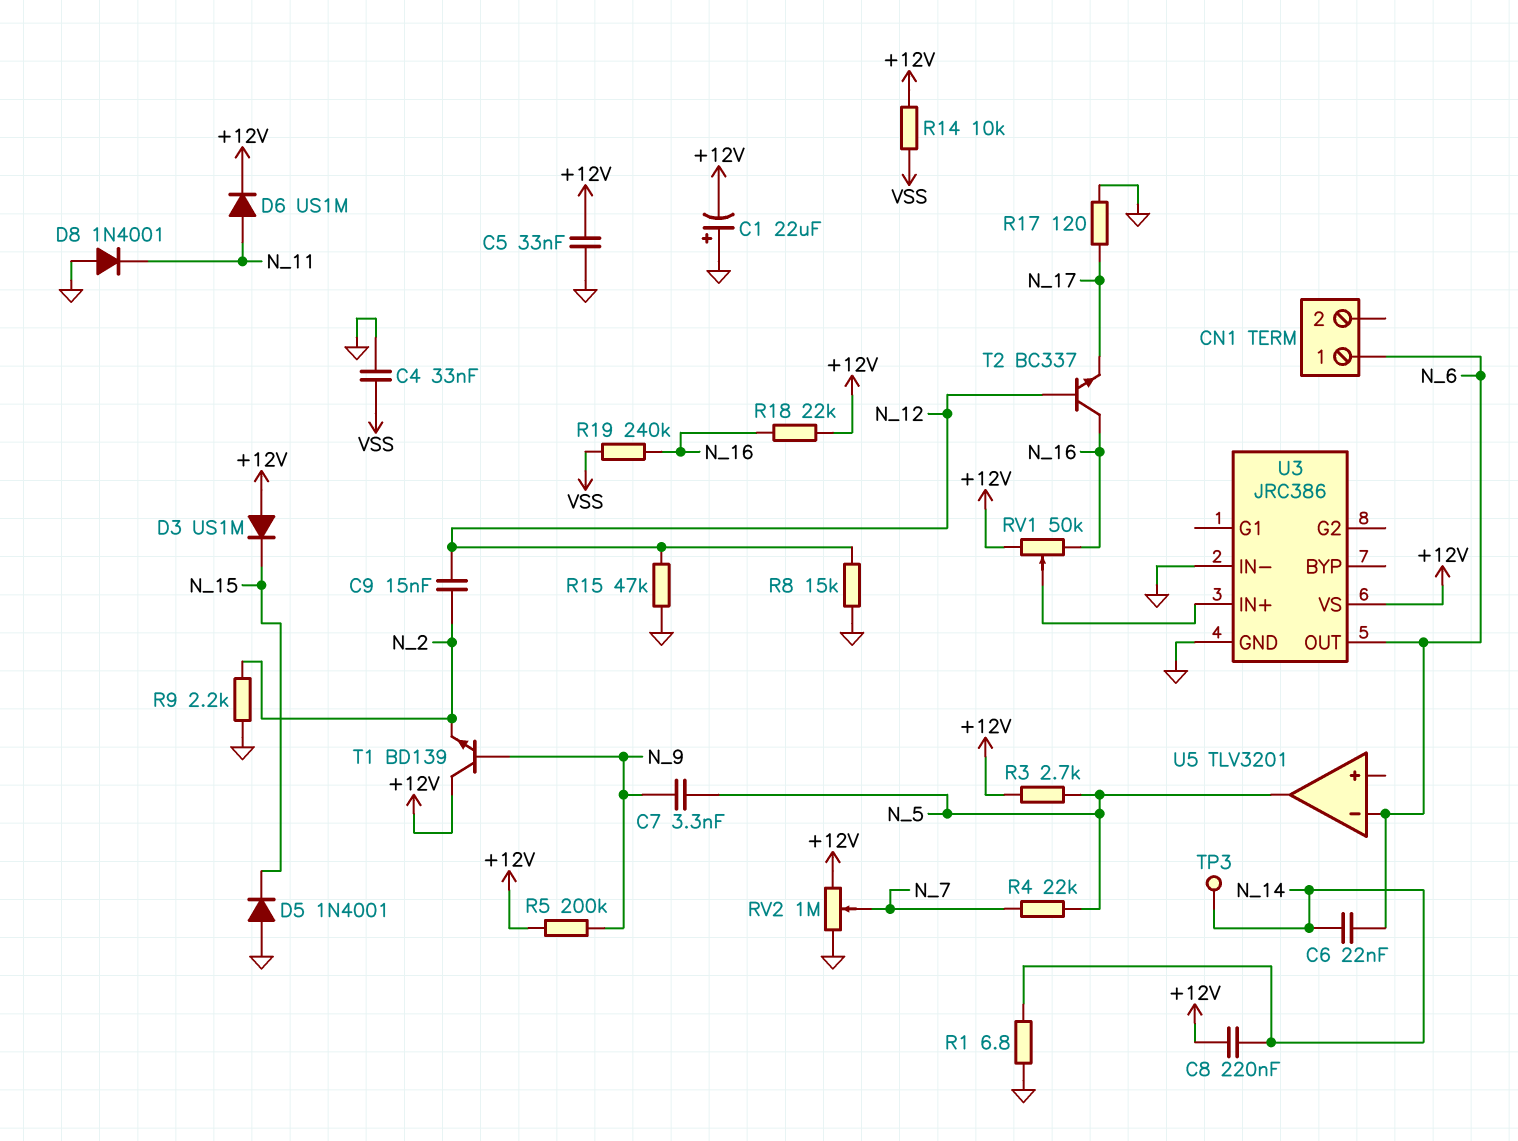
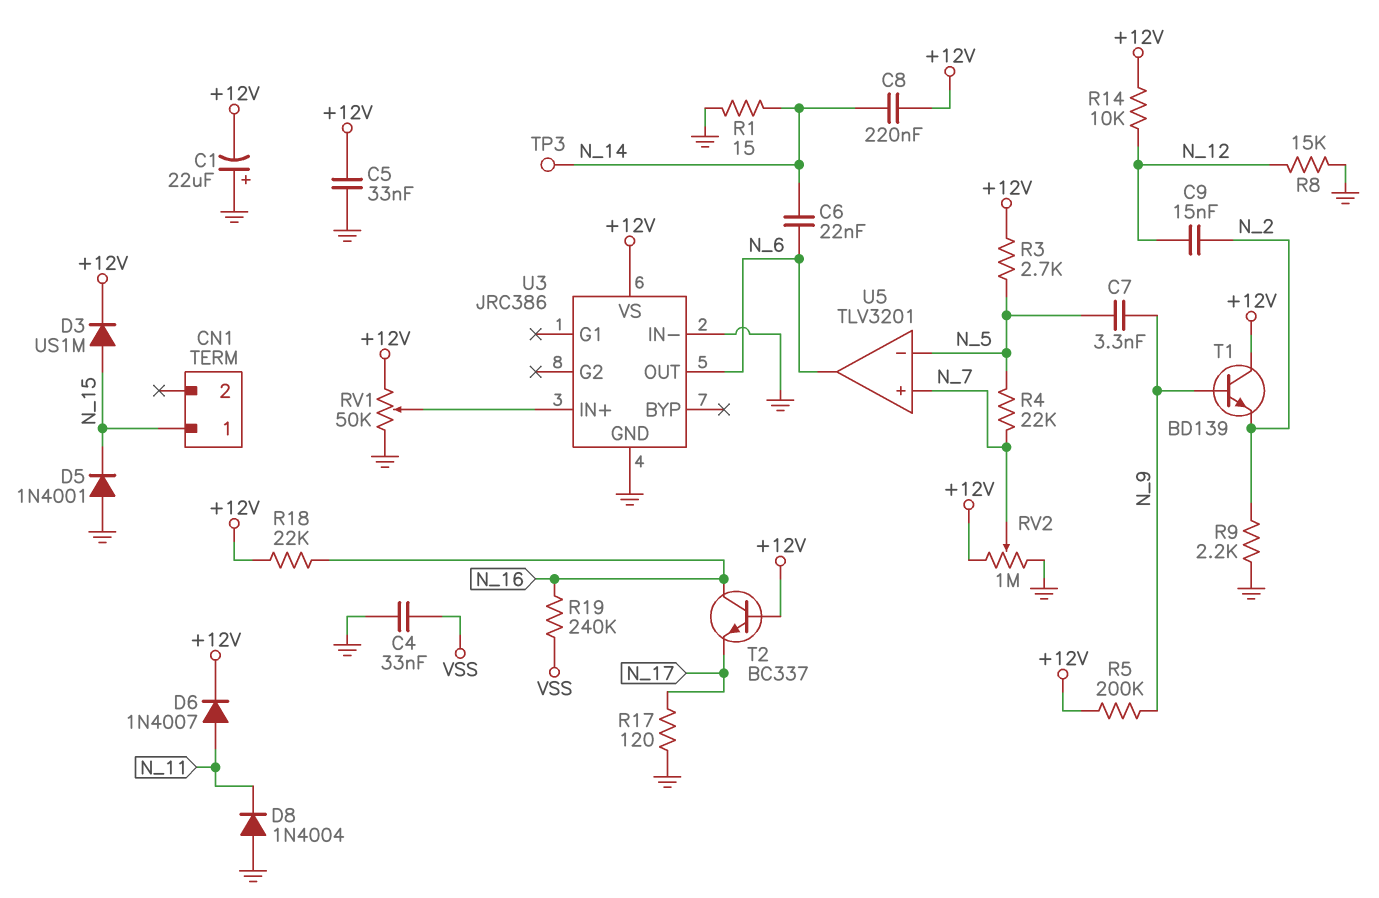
CN1 pin 1: N_6 -> N_15
D3: diode US1M (A +12V, K N_15) -> diode US1M (A N_15, K +12V)
D6: diode US1M (A N_11, K +12V) -> diode 1N4007 (A N_11, K +12V)
D8: diode 1N4001 (A GND, K N_11) -> diode 1N4004 (A GND, K N_11)
R1: 6.8 (GND, N_14) -> 15 (GND, N_14)
R14: 10k (+12V, VSS) -> 10k (+12V, N_12)
R15: 47k (GND, N_12) -> none
RV1: 50k (+12V, N_16, wiper U3/IN+) -> 50k (+12V, GND, wiper U3/IN+)
T2: NPN BC337 (B N_12, C N_16, E N_17) -> NPN BC337 (B +12V, C N_16, E N_17)
U5 pin in+: none -> N_7
U5 pin in-: N_6 -> N_5
U5 pin out: N_5 -> N_6

